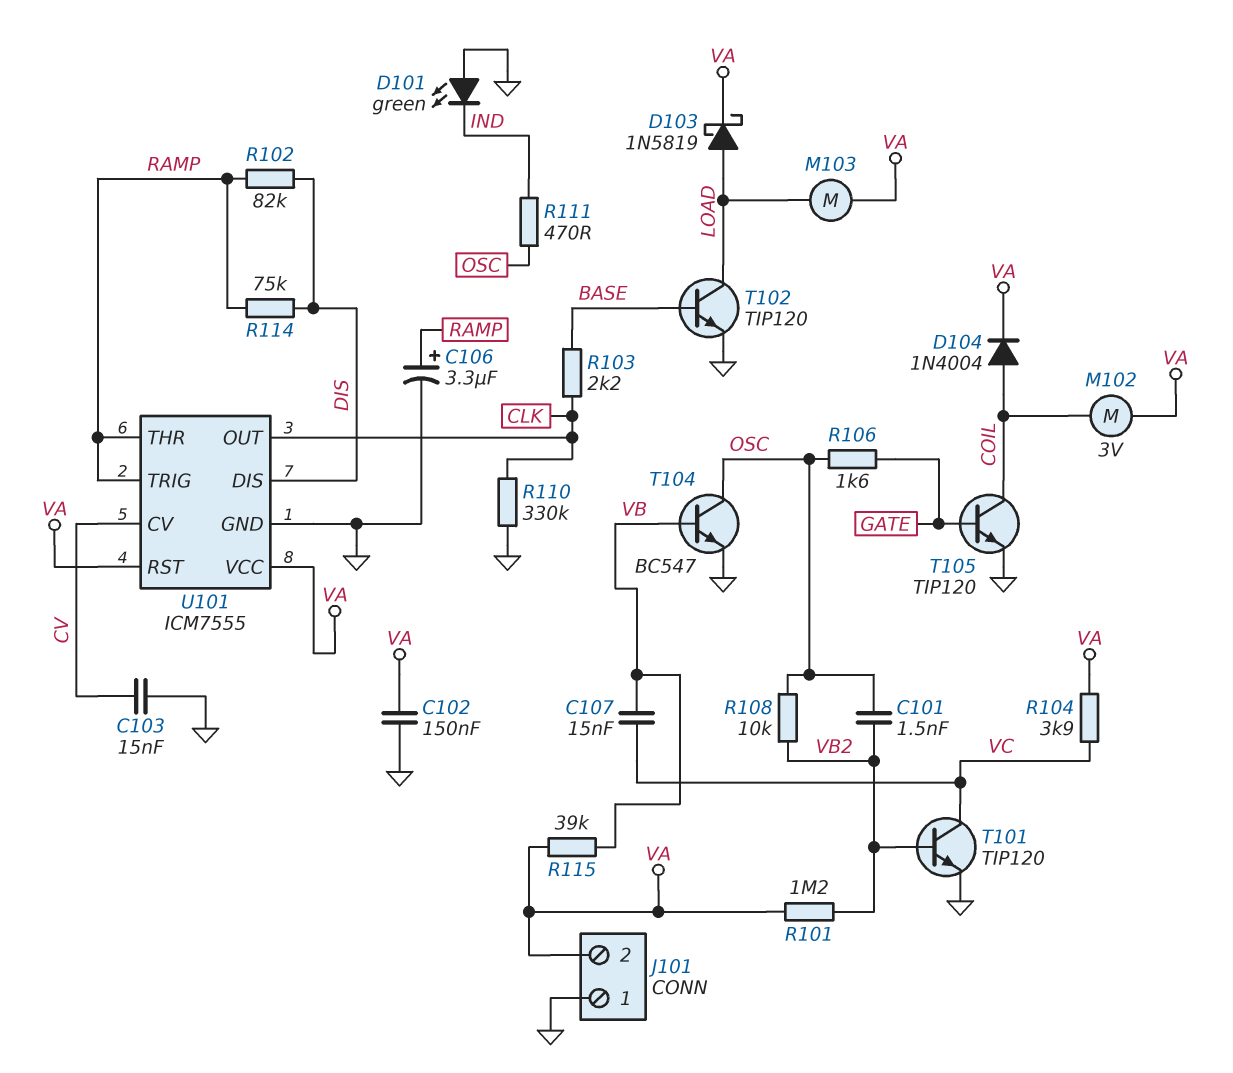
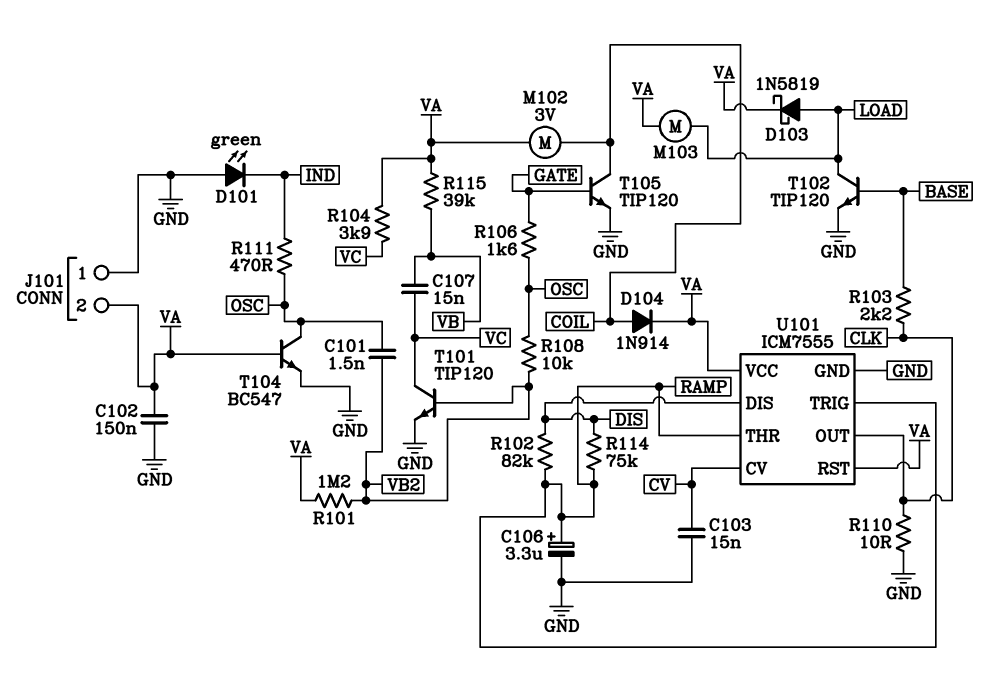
D104: diode 1N4004 (A COIL, K VA) -> diode 1N914 (A COIL, K VA)
R110: 330k (CLK, GND) -> 10 (CLK, GND)
T104: NPN BC547 (B VB, C OSC, E GND) -> NPN BC547 (B VA, C OSC, E GND)

